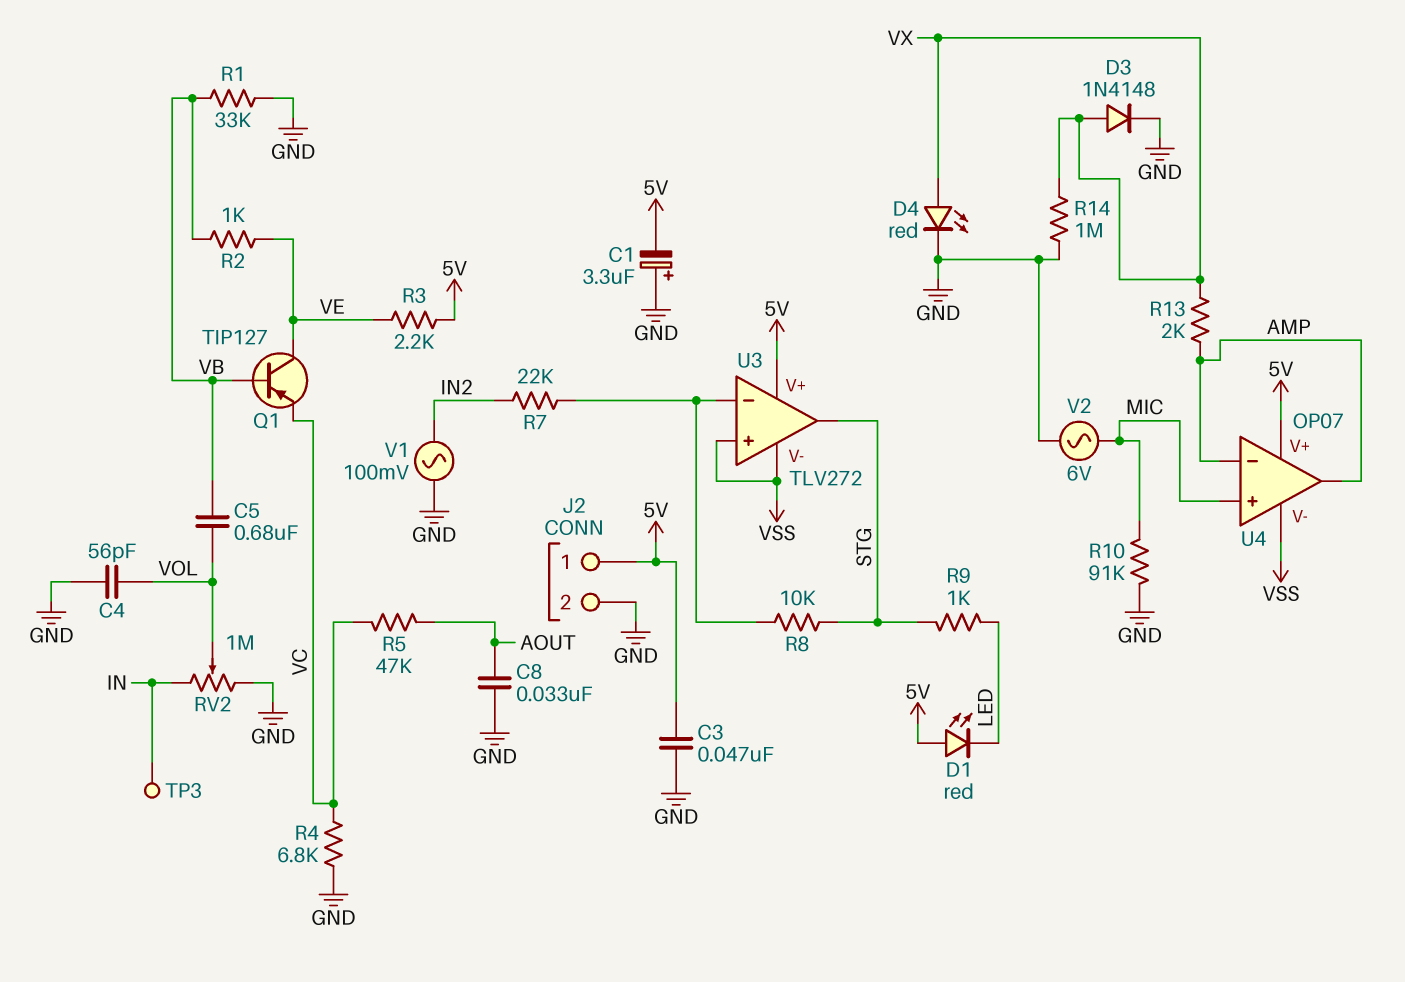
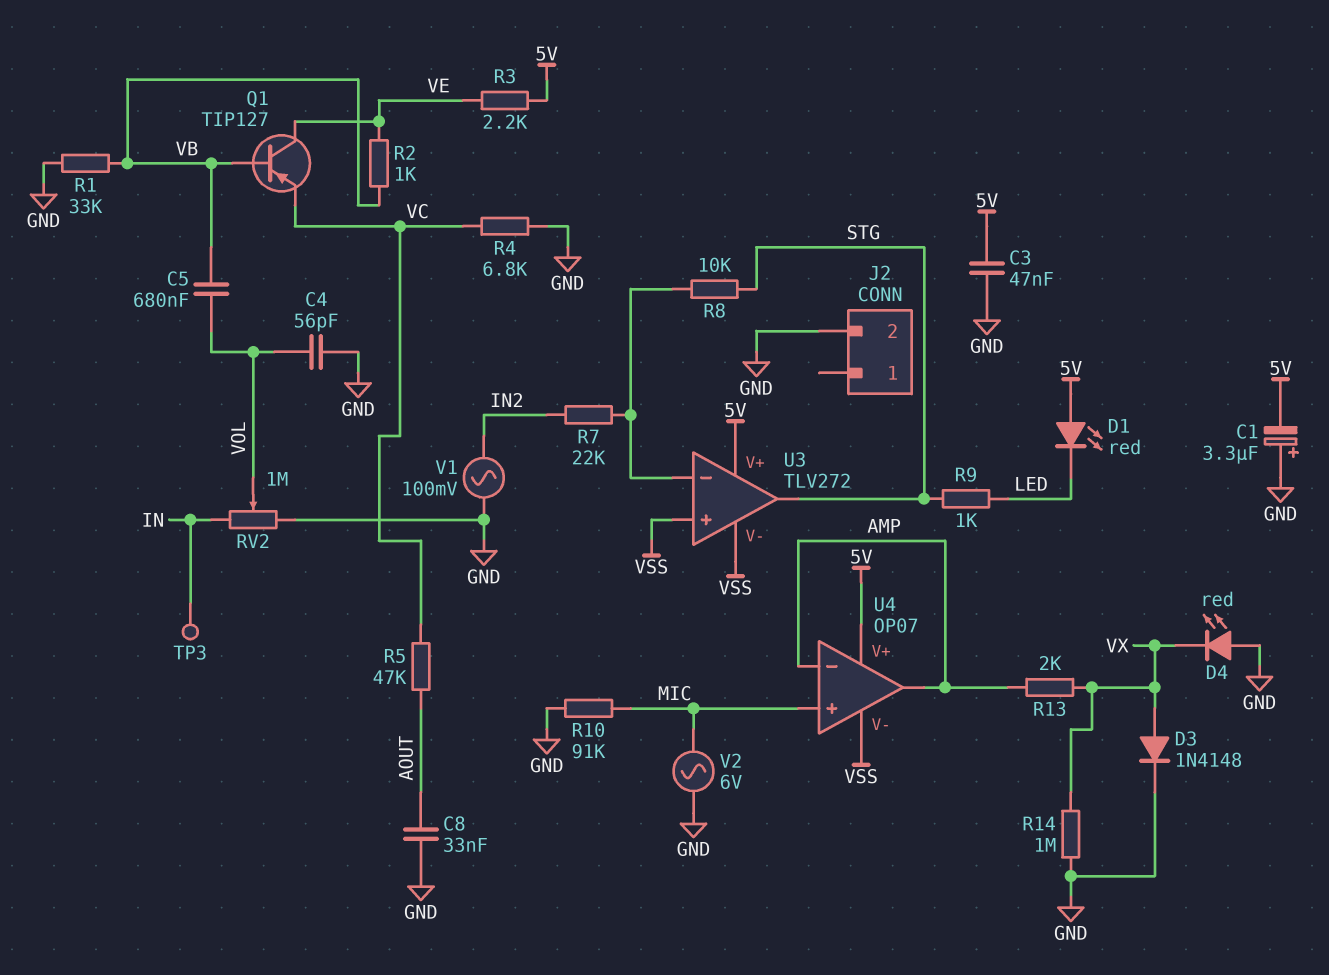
D4: LED red (A VX, K GND) -> LED red (A GND, K VX)
J2 pin 1: 5V -> none

